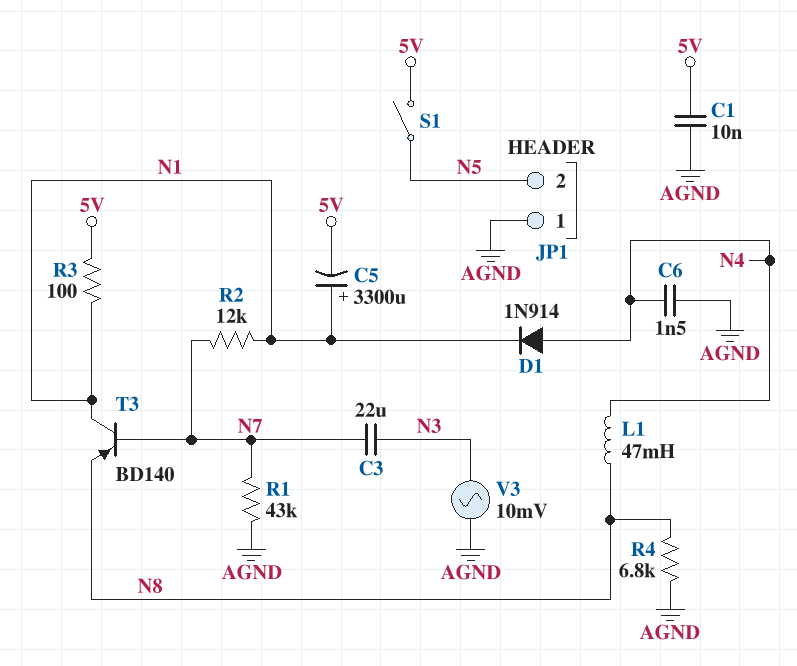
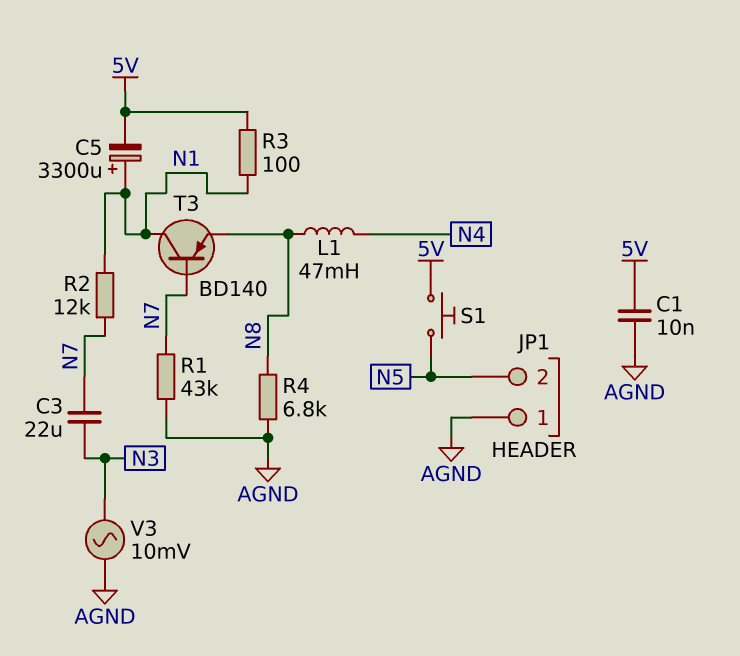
C6: 1.5nF (AGND, N4) -> none
D1: diode 1N914 (A N4, K N1) -> none
S1: switch (5V, N5) -> button (5V, N5)

